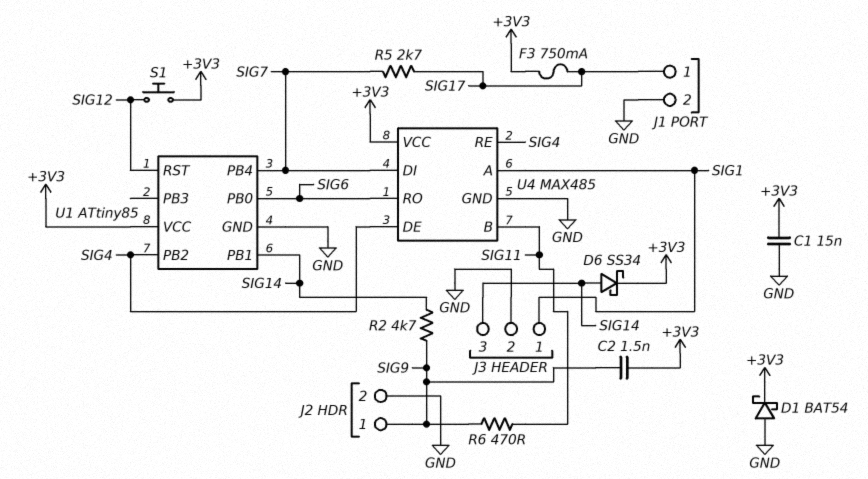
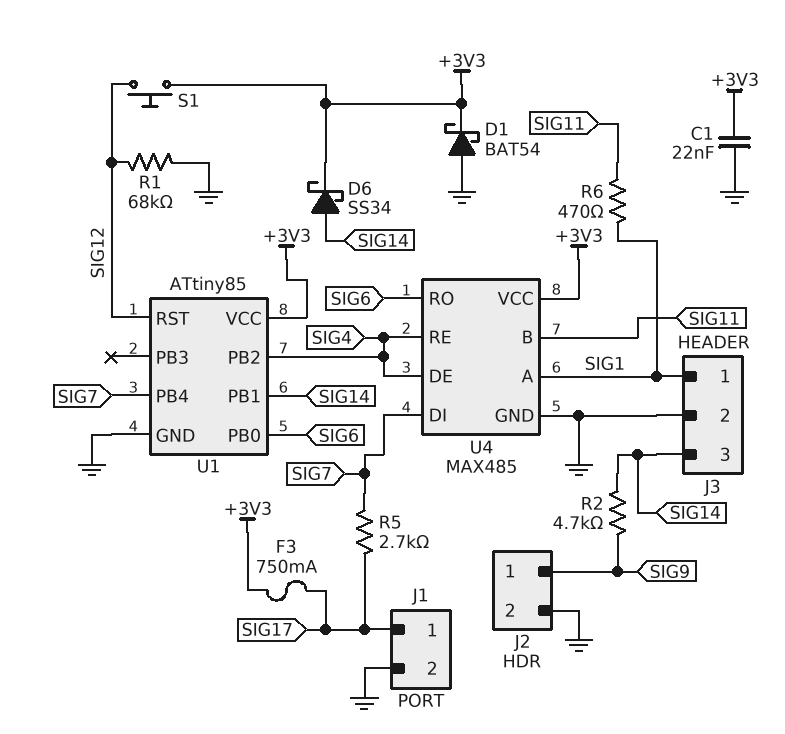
C1: 15nF (+3V3, GND) -> 22nF (+3V3, GND)
C2: 1.5nF (+3V3, SIG9) -> none
R1: none -> 68k (GND, SIG12)
R6: 470 (SIG9, SIG11) -> 470 (SIG1, SIG11)

